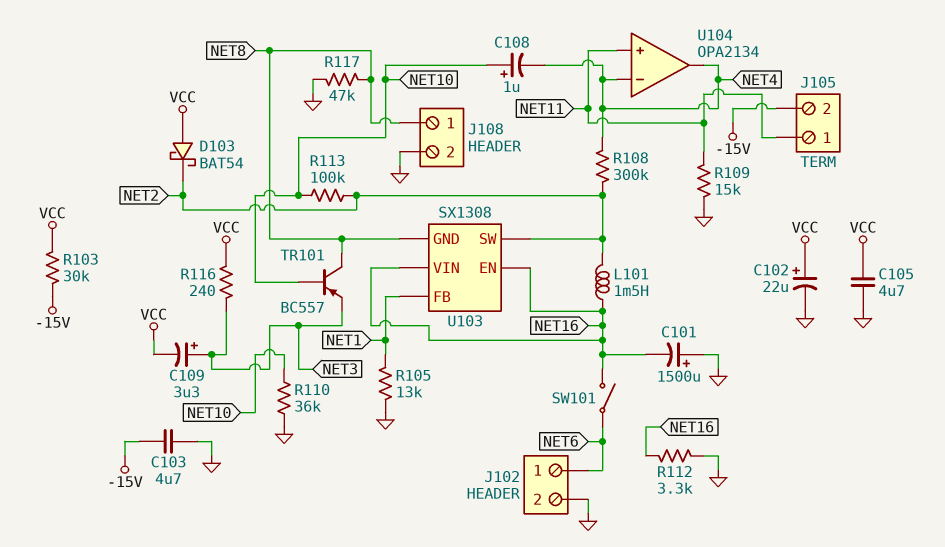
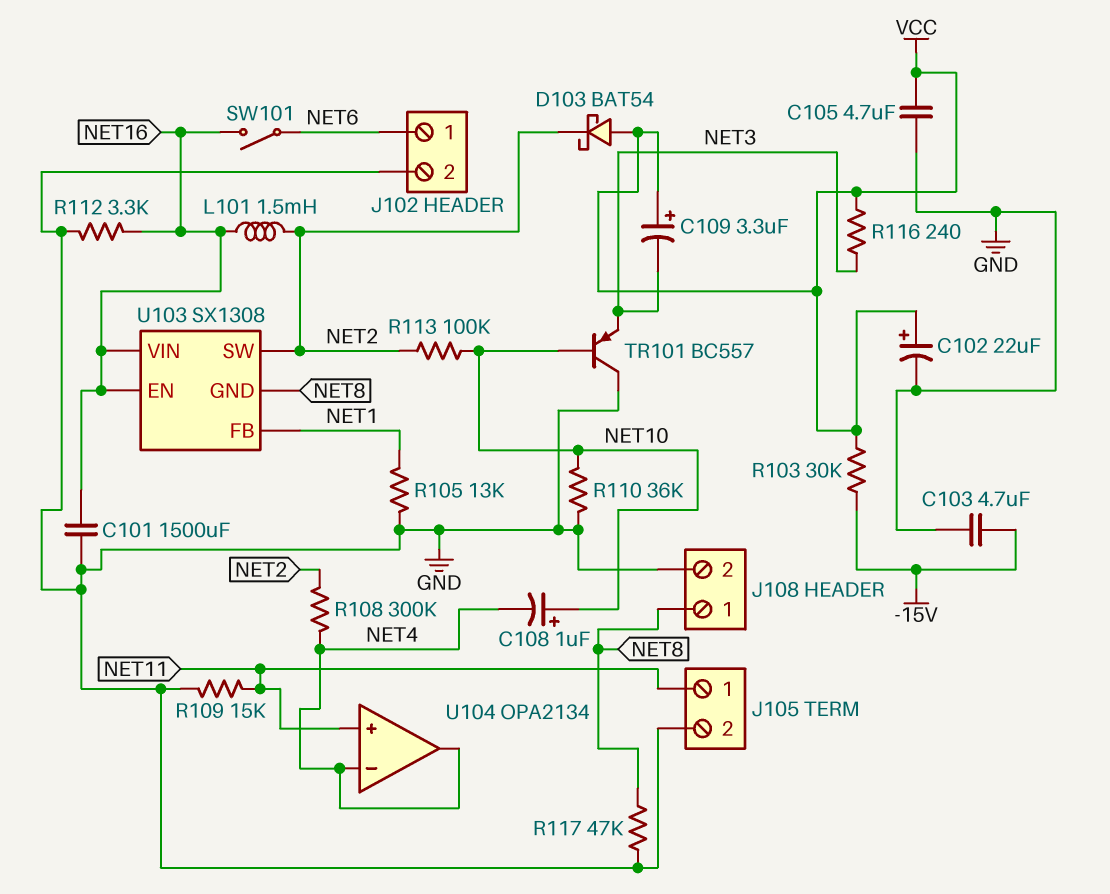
C101: 1500uF (plus GND, minus NET16) -> 1500uF (GND, NET16)
C109: 3.3uF (plus NET3, minus VCC) -> 3.3uF (plus VCC, minus NET3)
J105 pin 2: -15V -> GND
TR101: PNP BC557 (B NET10, C NET8, E NET3) -> PNP BC557 (B NET10, C GND, E NET3)

